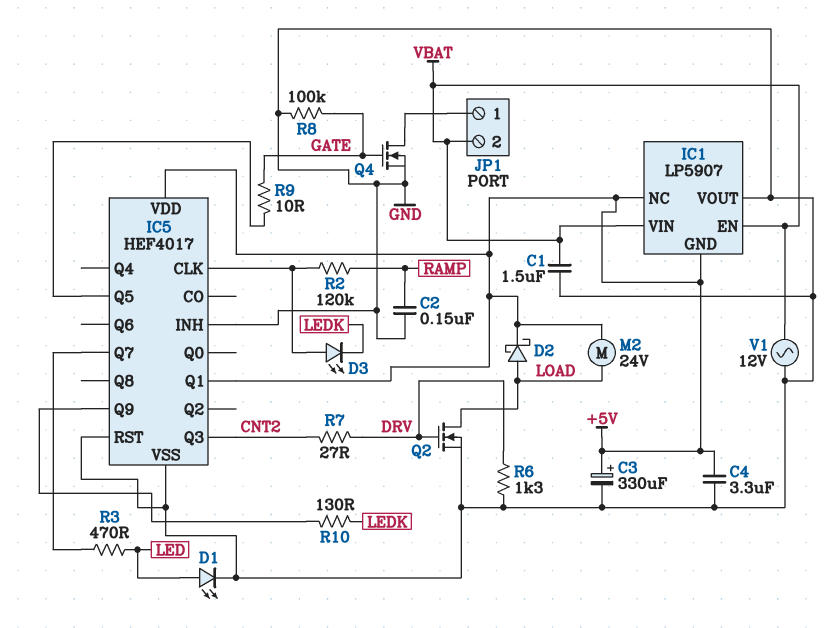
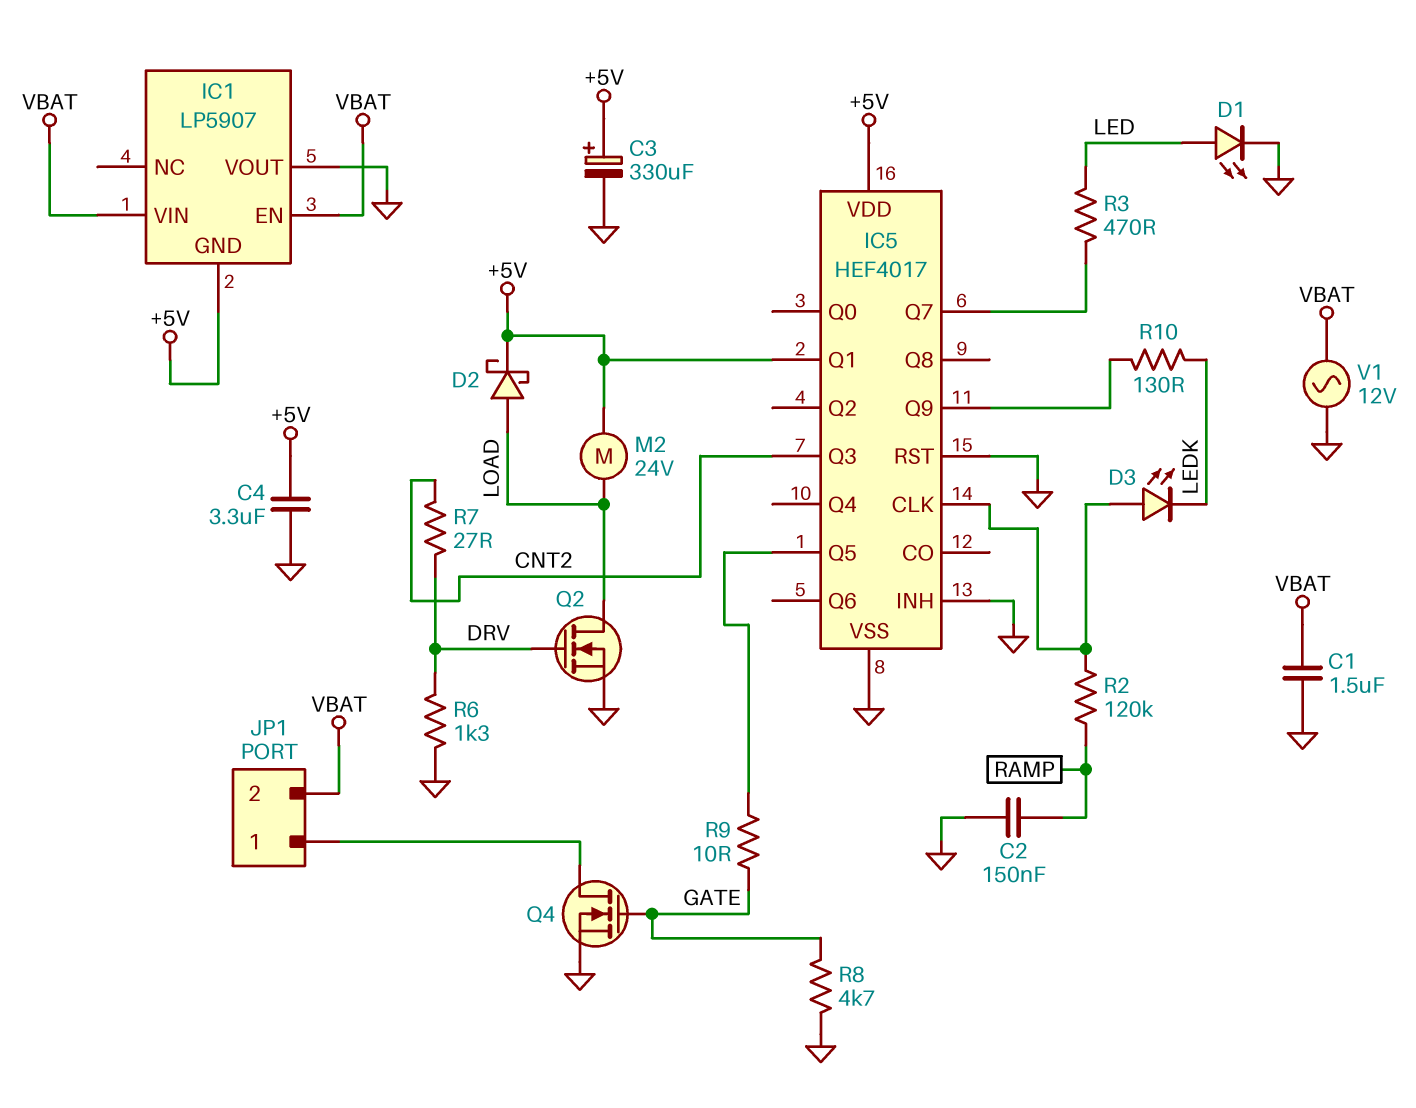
IC1 pin NC: +5V -> none
R8: 100k (GATE, GND) -> 4.7k (GATE, GND)

